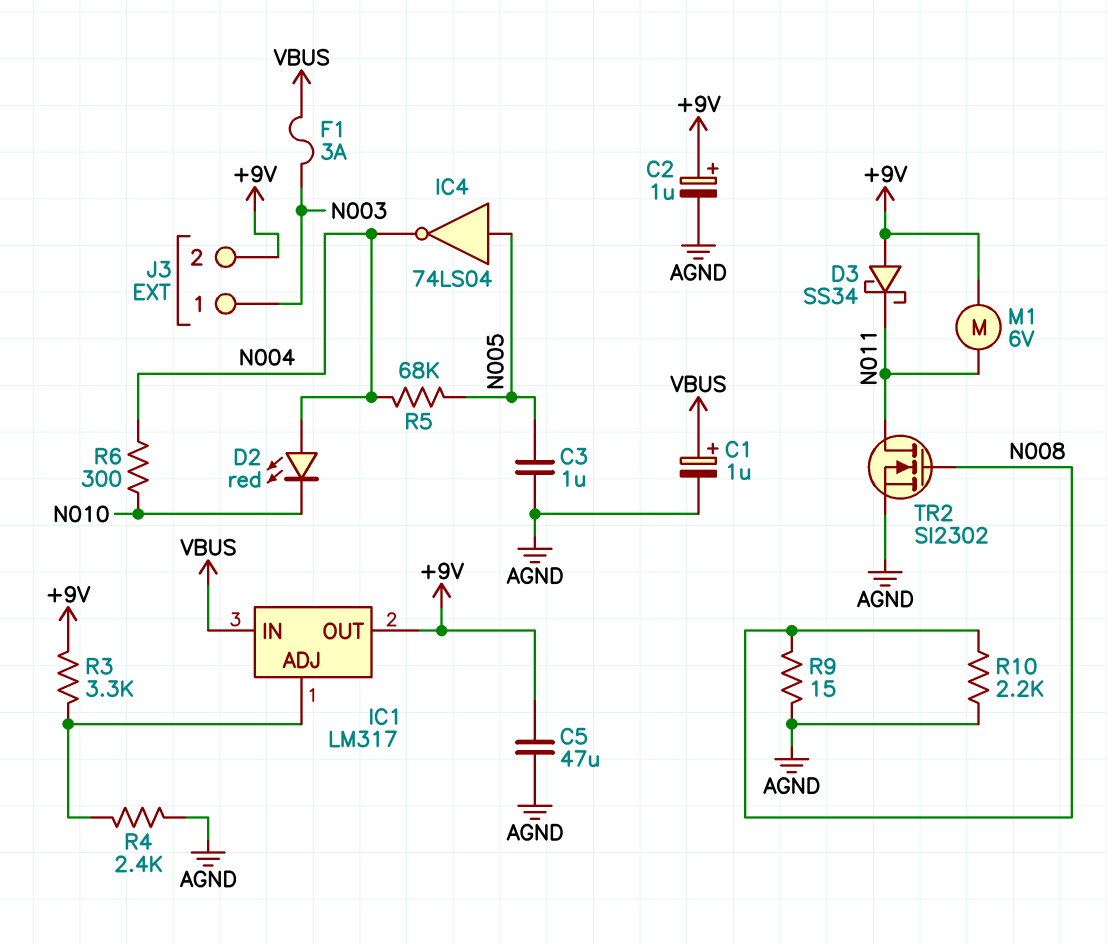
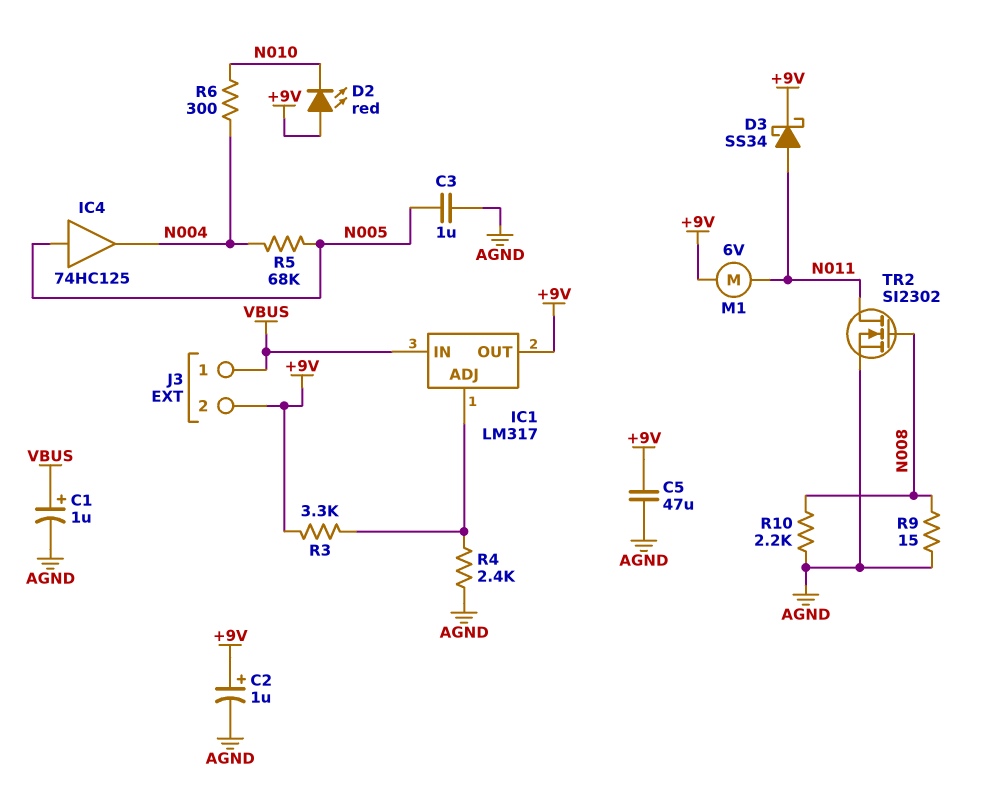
D2: LED red (A N004, K N010) -> LED red (A +9V, K N010)
D3: schottky SS34 (A +9V, K N011) -> schottky SS34 (A N011, K +9V)
F1: 3A (N003, VBUS) -> none
IC4: NOT 74LS04 (in N005, out N004) -> buffer 74HC125 (in N005, out N004)
J3 pin 1: N003 -> VBUS

